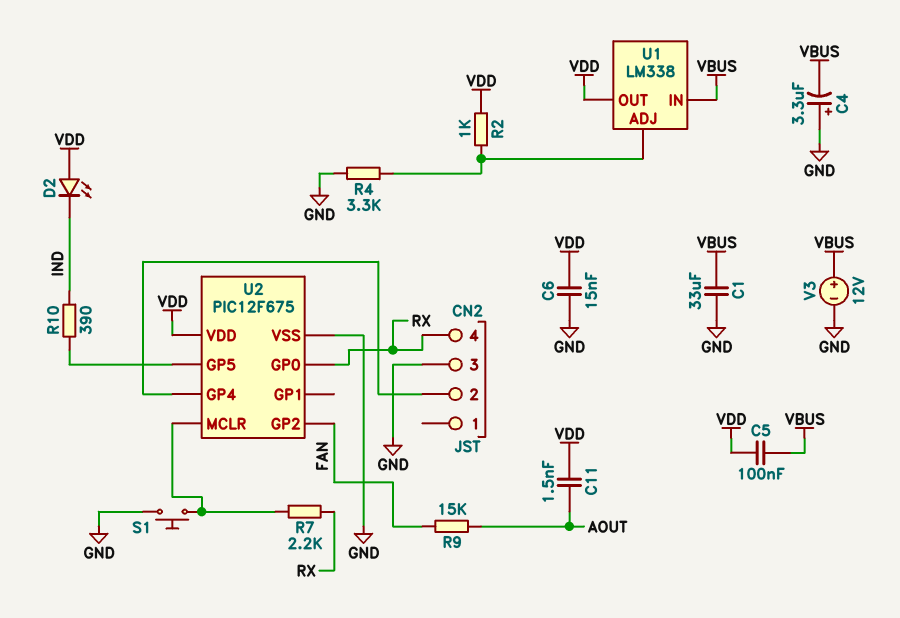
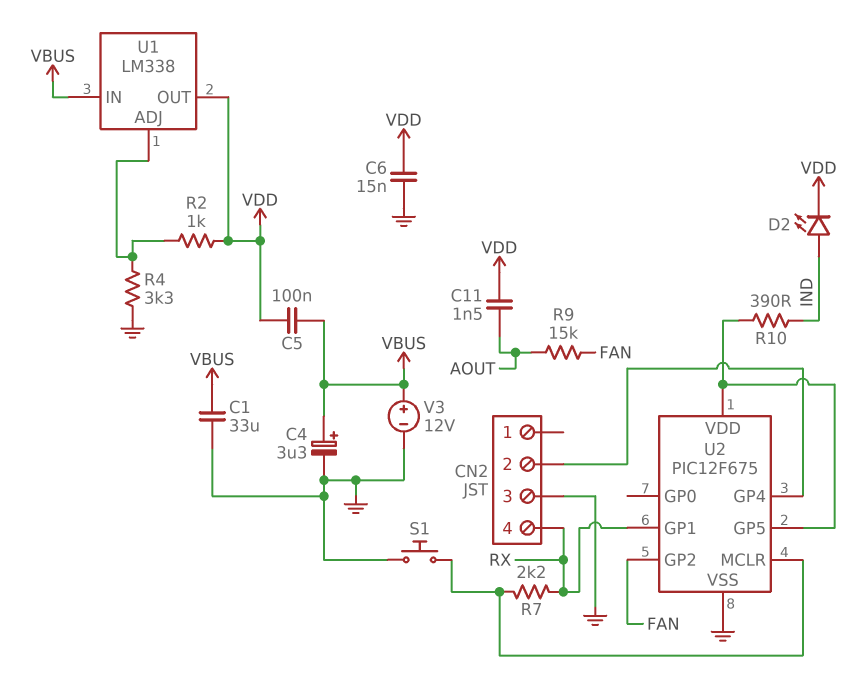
C4: 3.3uF (plus GND, minus VBUS) -> 3.3uF (plus VBUS, minus GND)
D2: LED (A VDD, K IND) -> LED (A IND, K VDD)
U2 pin GP0: RX -> none
U2 pin GP1: none -> RX
U2 pin VDD: VDD -> U2/GP5

